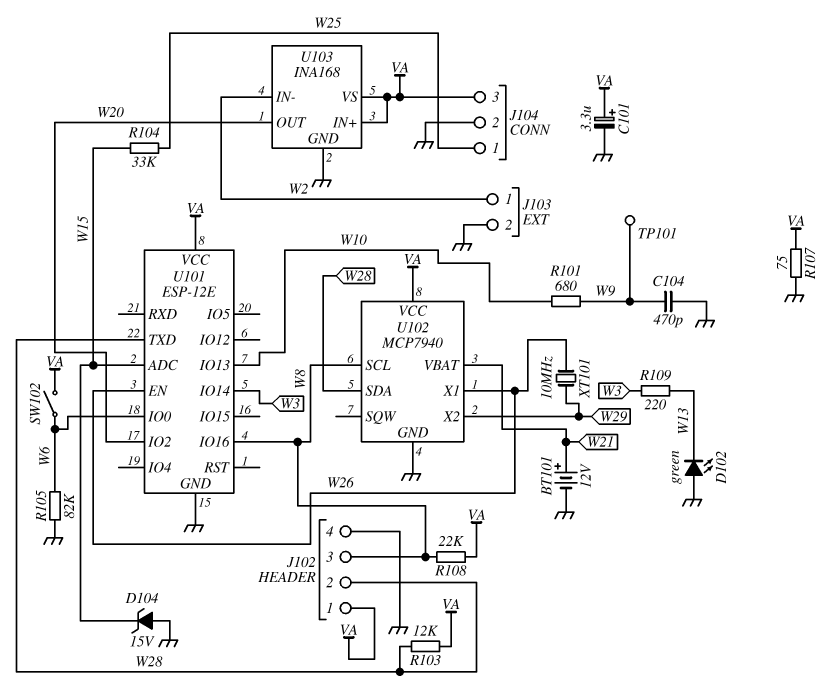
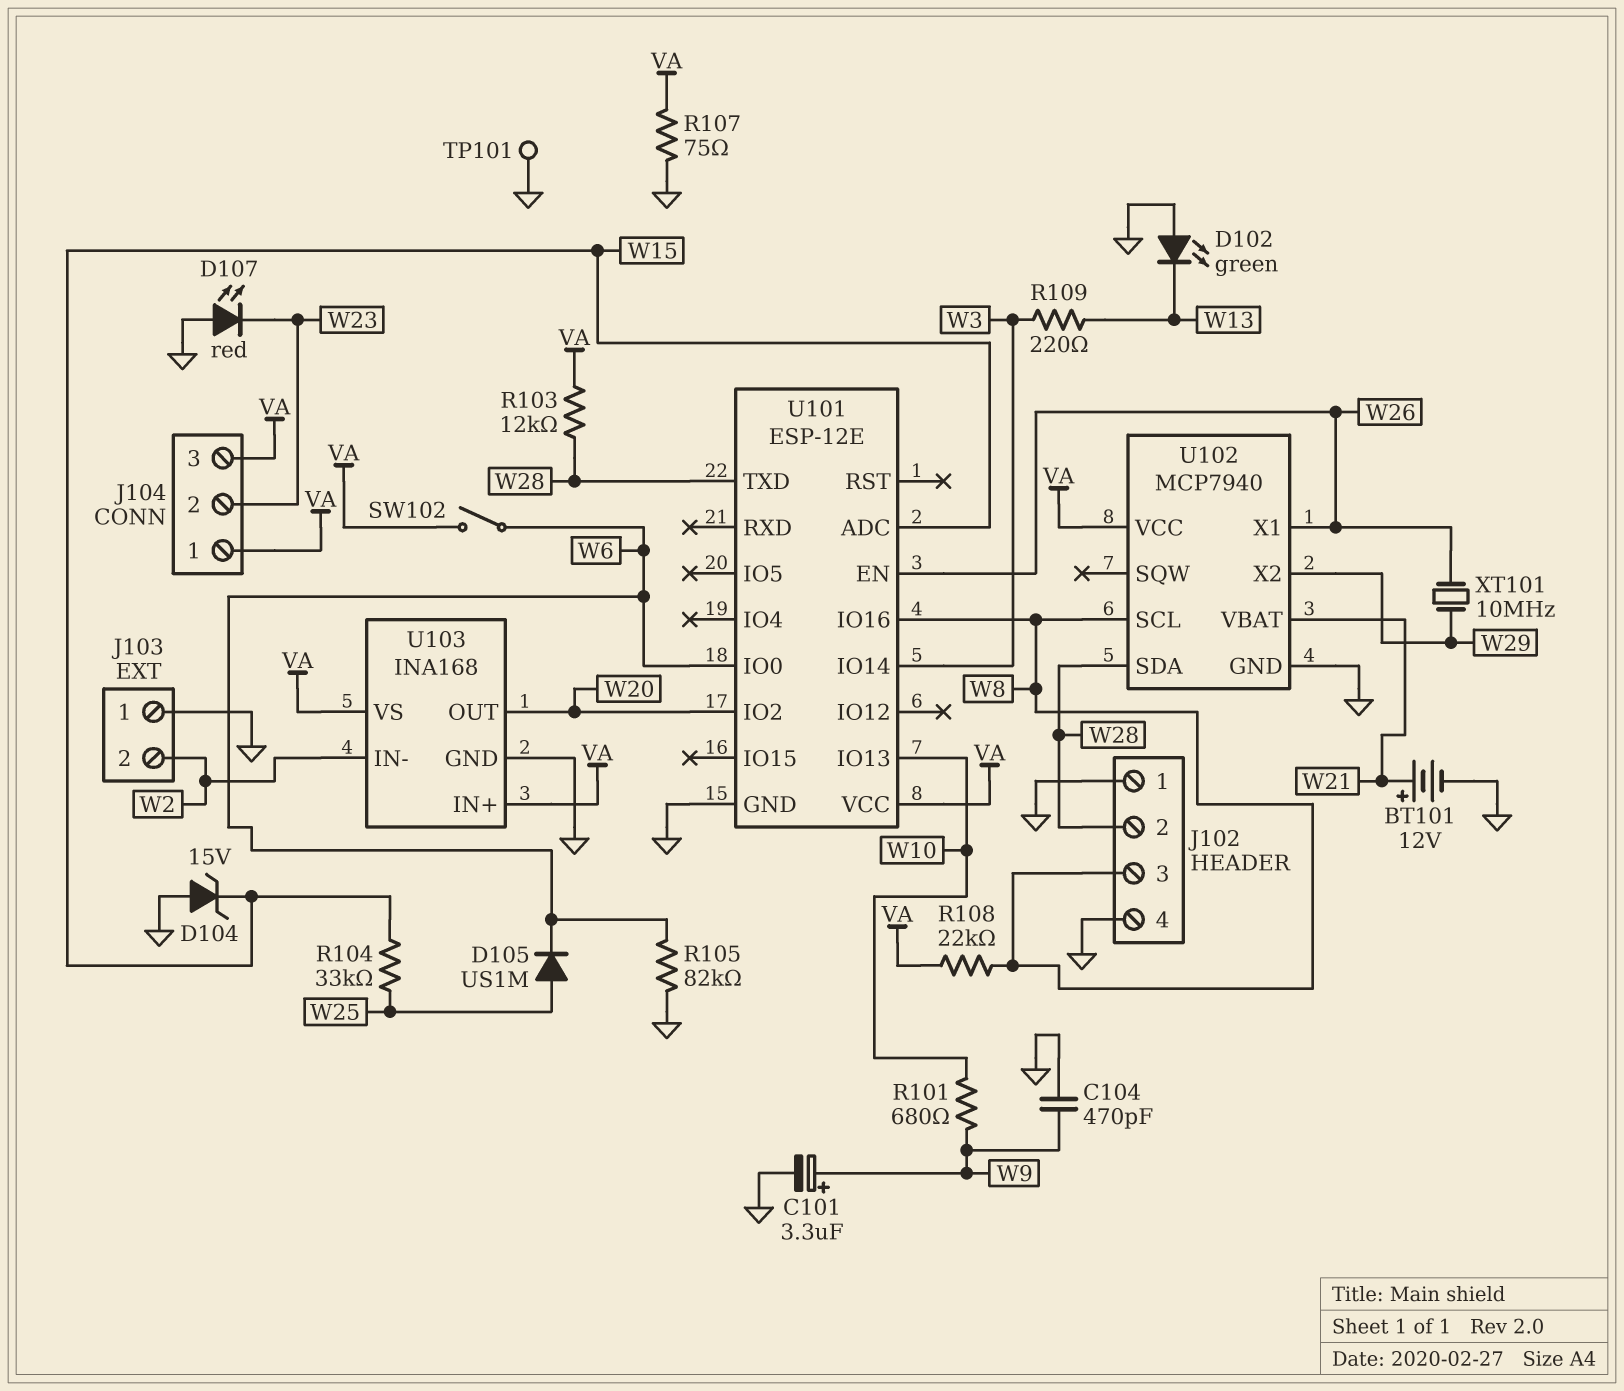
C101: 3.3uF (plus VA, minus GND) -> 3.3uF (plus W9, minus GND)
D105: none -> diode US1M (A W25, K W6)
D107: none -> LED red (A GND, K W23)
J102 pin 1: VA -> GND
J103 pin 1: W2 -> GND
J103 pin 2: GND -> W2
J104 pin 1: W25 -> VA
J104 pin 2: GND -> W23
TP101: test point (W9) -> test point (GND)

